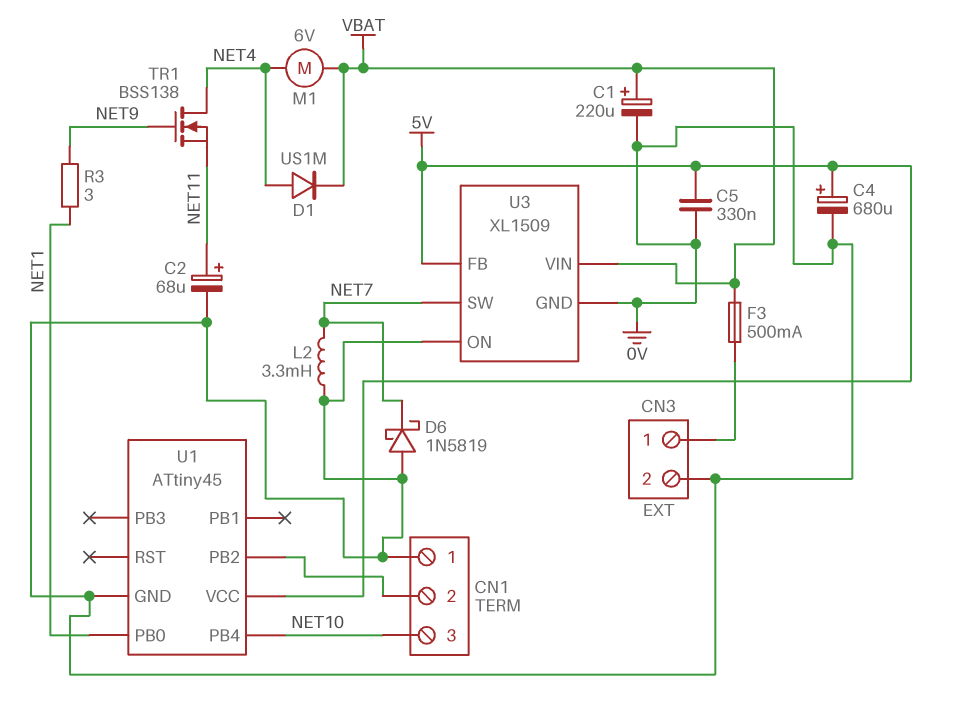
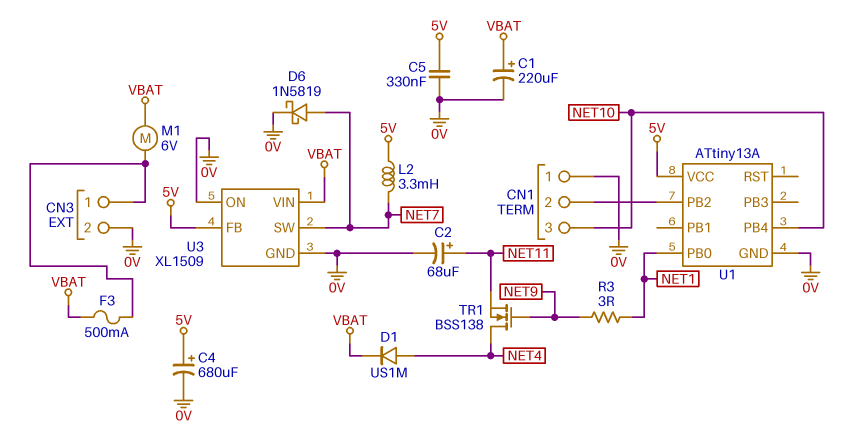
D6: schottky 1N5819 (A 0V, K NET7) -> schottky 1N5819 (A NET7, K 0V)
L2: 3.3mH (0V, NET7) -> 3.3mH (5V, NET7)
M1: motor 6V (NET4, VBAT) -> motor 6V (CN3/1, VBAT)
U1: ATtiny45 -> ATtiny13A

